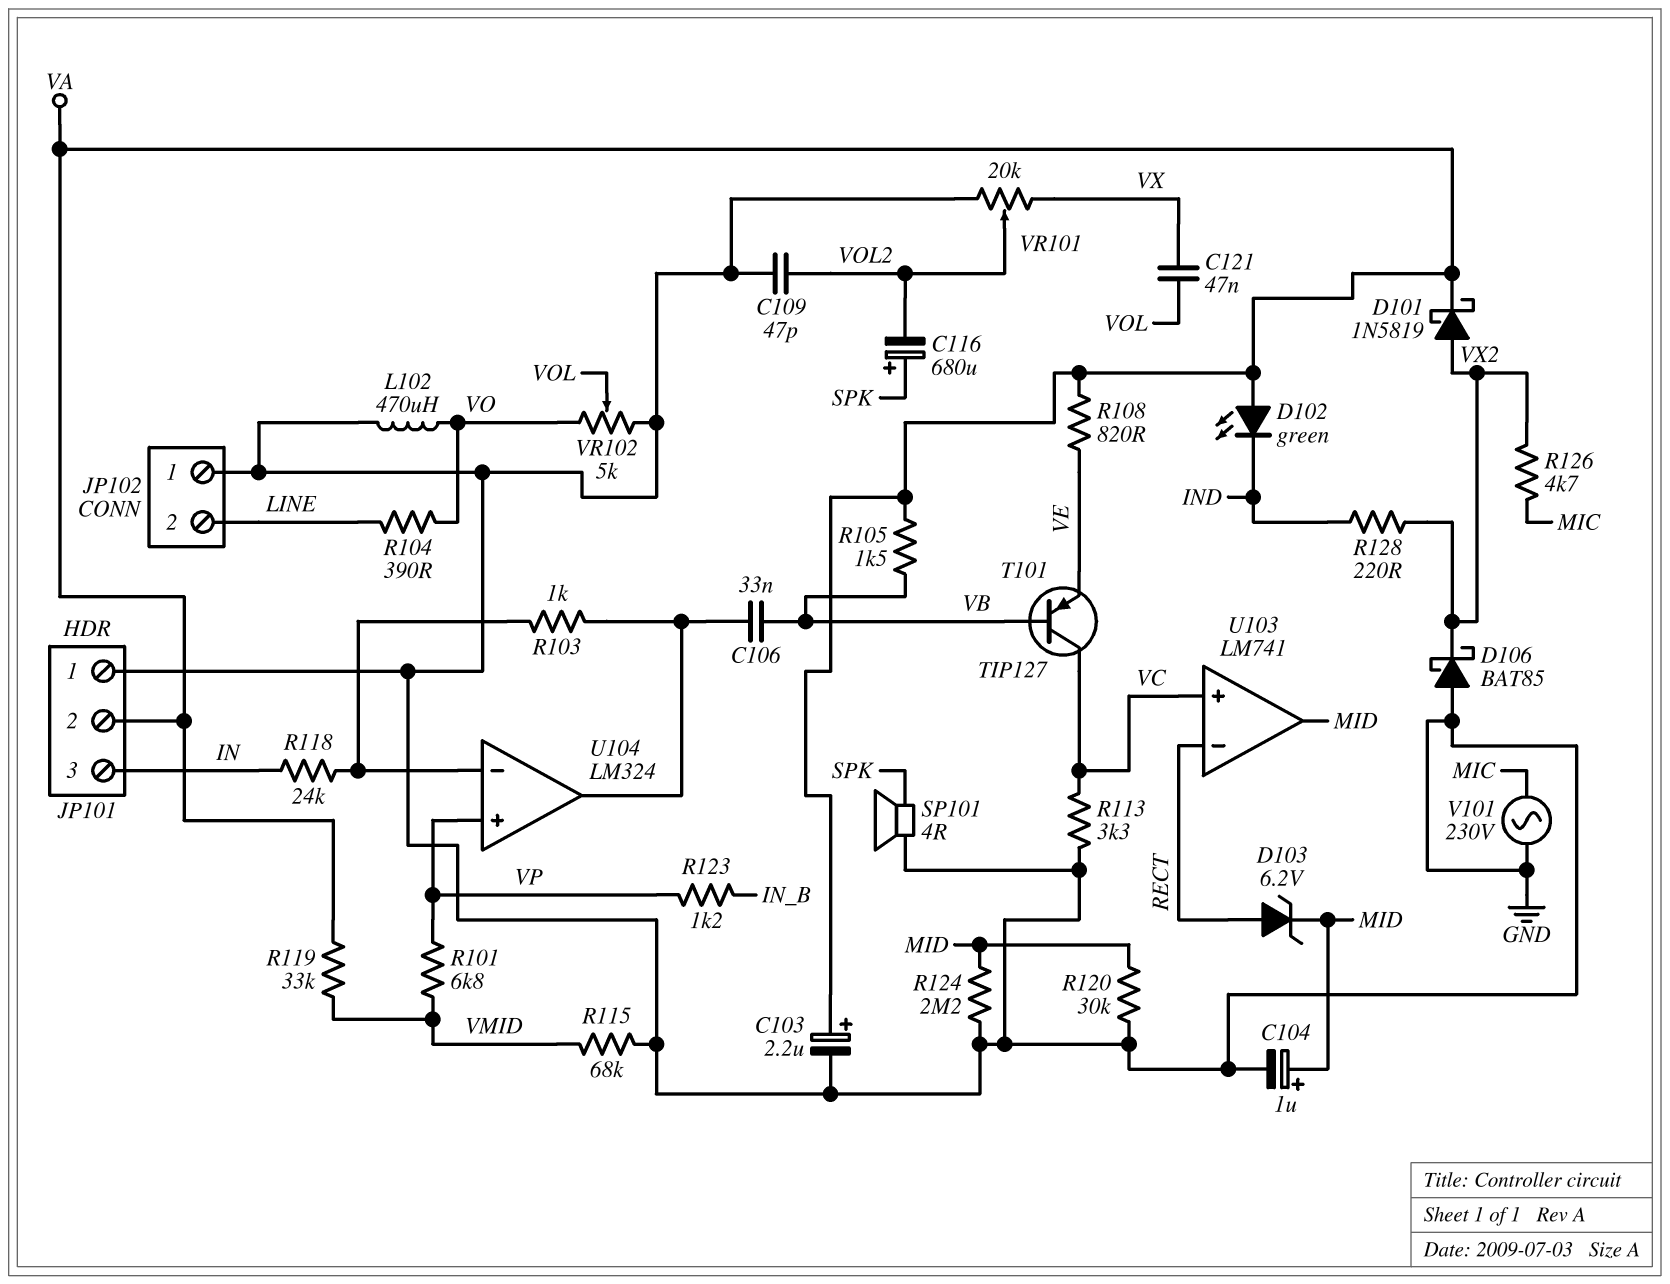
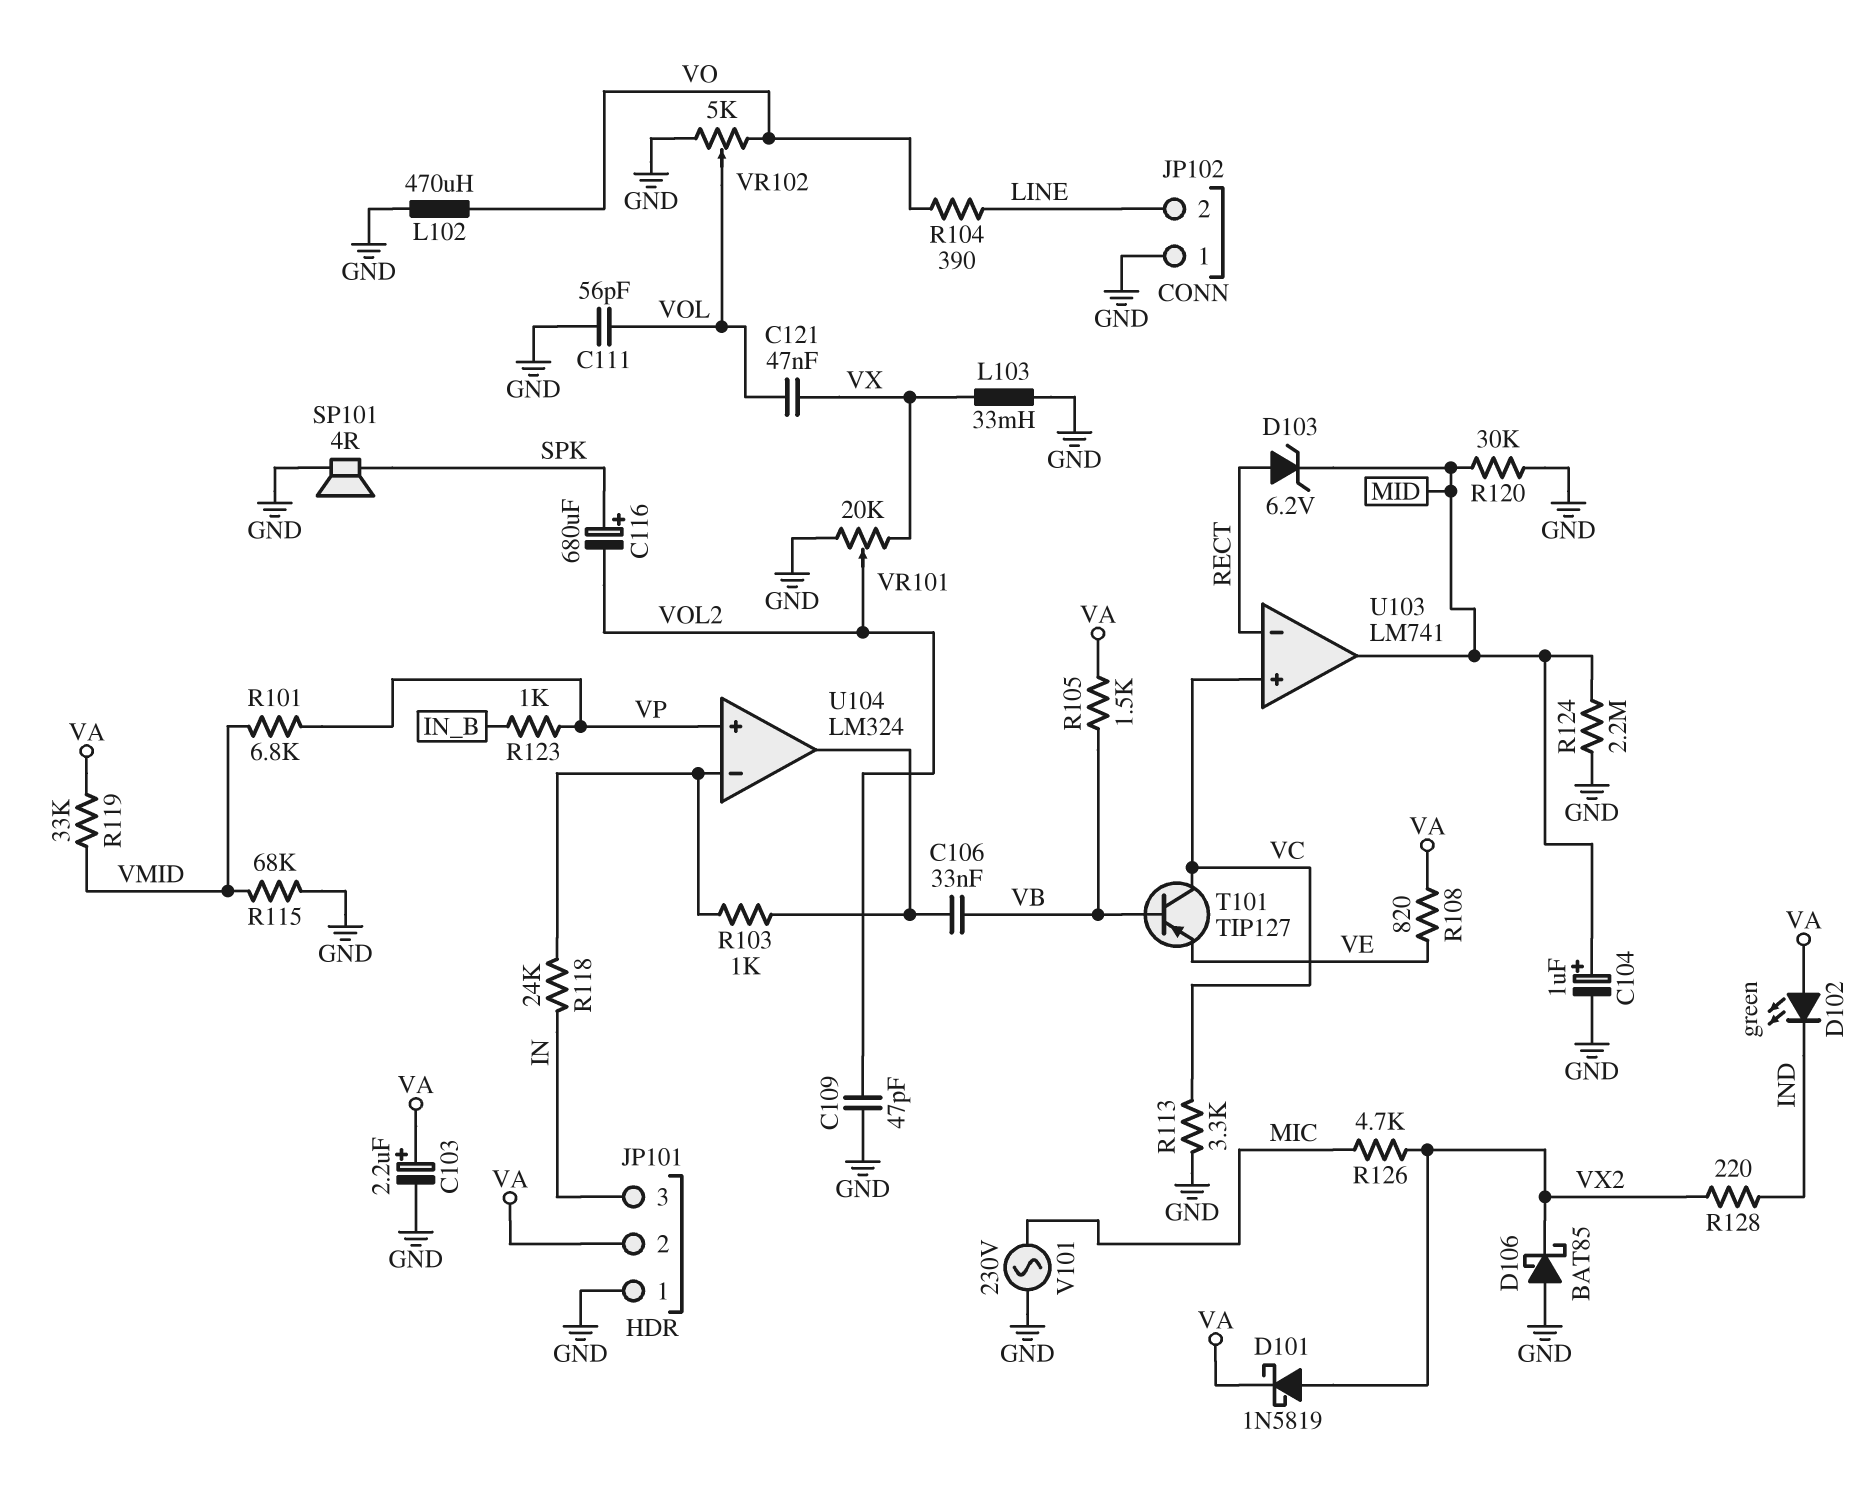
C111: none -> 56pF (GND, VOL)
L103: none -> 33mH (GND, VX)
R123: 1.2k (IN_B, VP) -> 1k (IN_B, VP)

